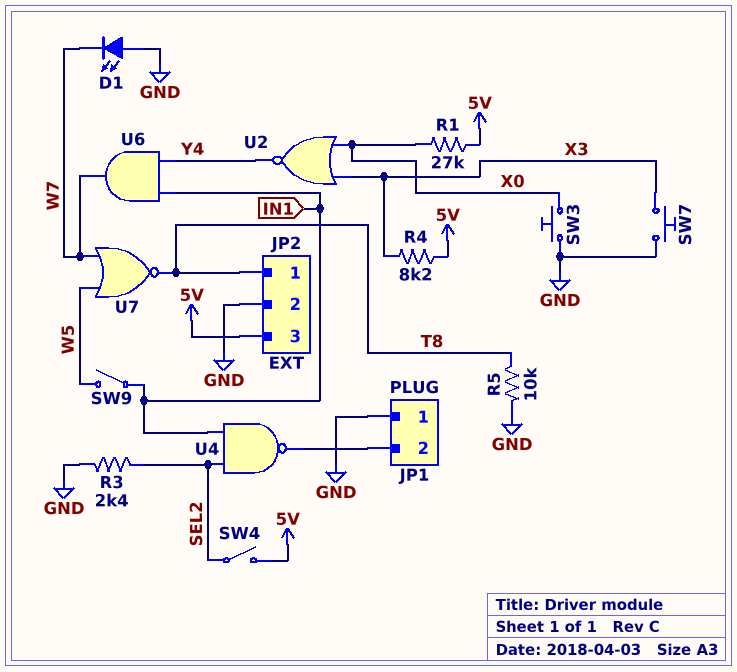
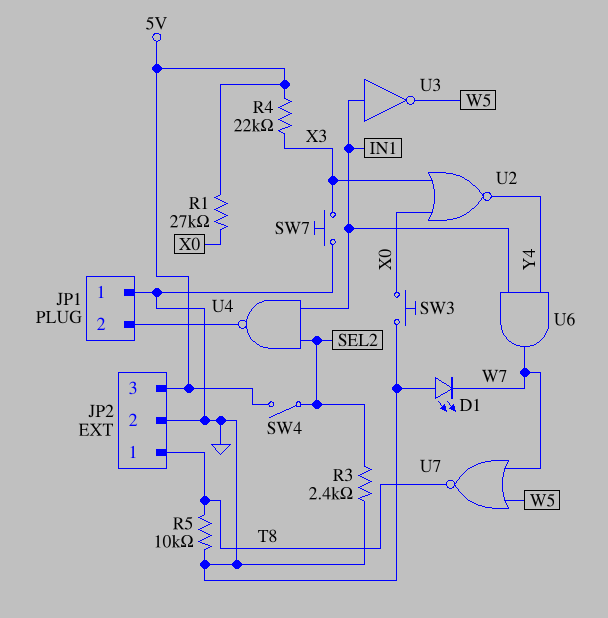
R4: 8.2k (5V, X3) -> 22k (5V, X3)
SW9: switch (IN1, W5) -> none
U3: none -> NOT (in IN1, out W5)

